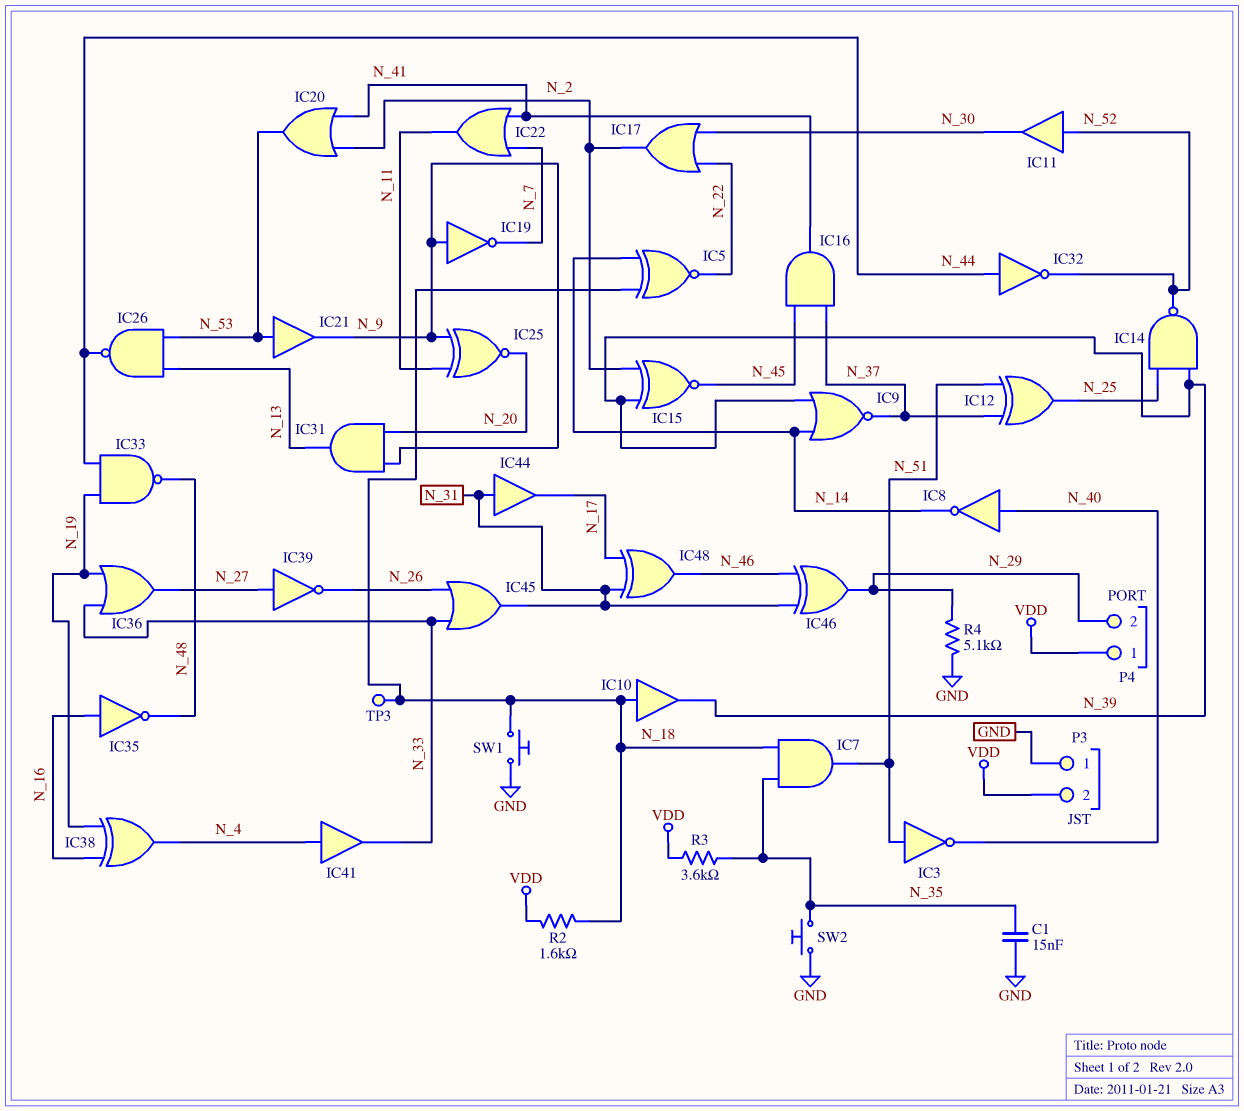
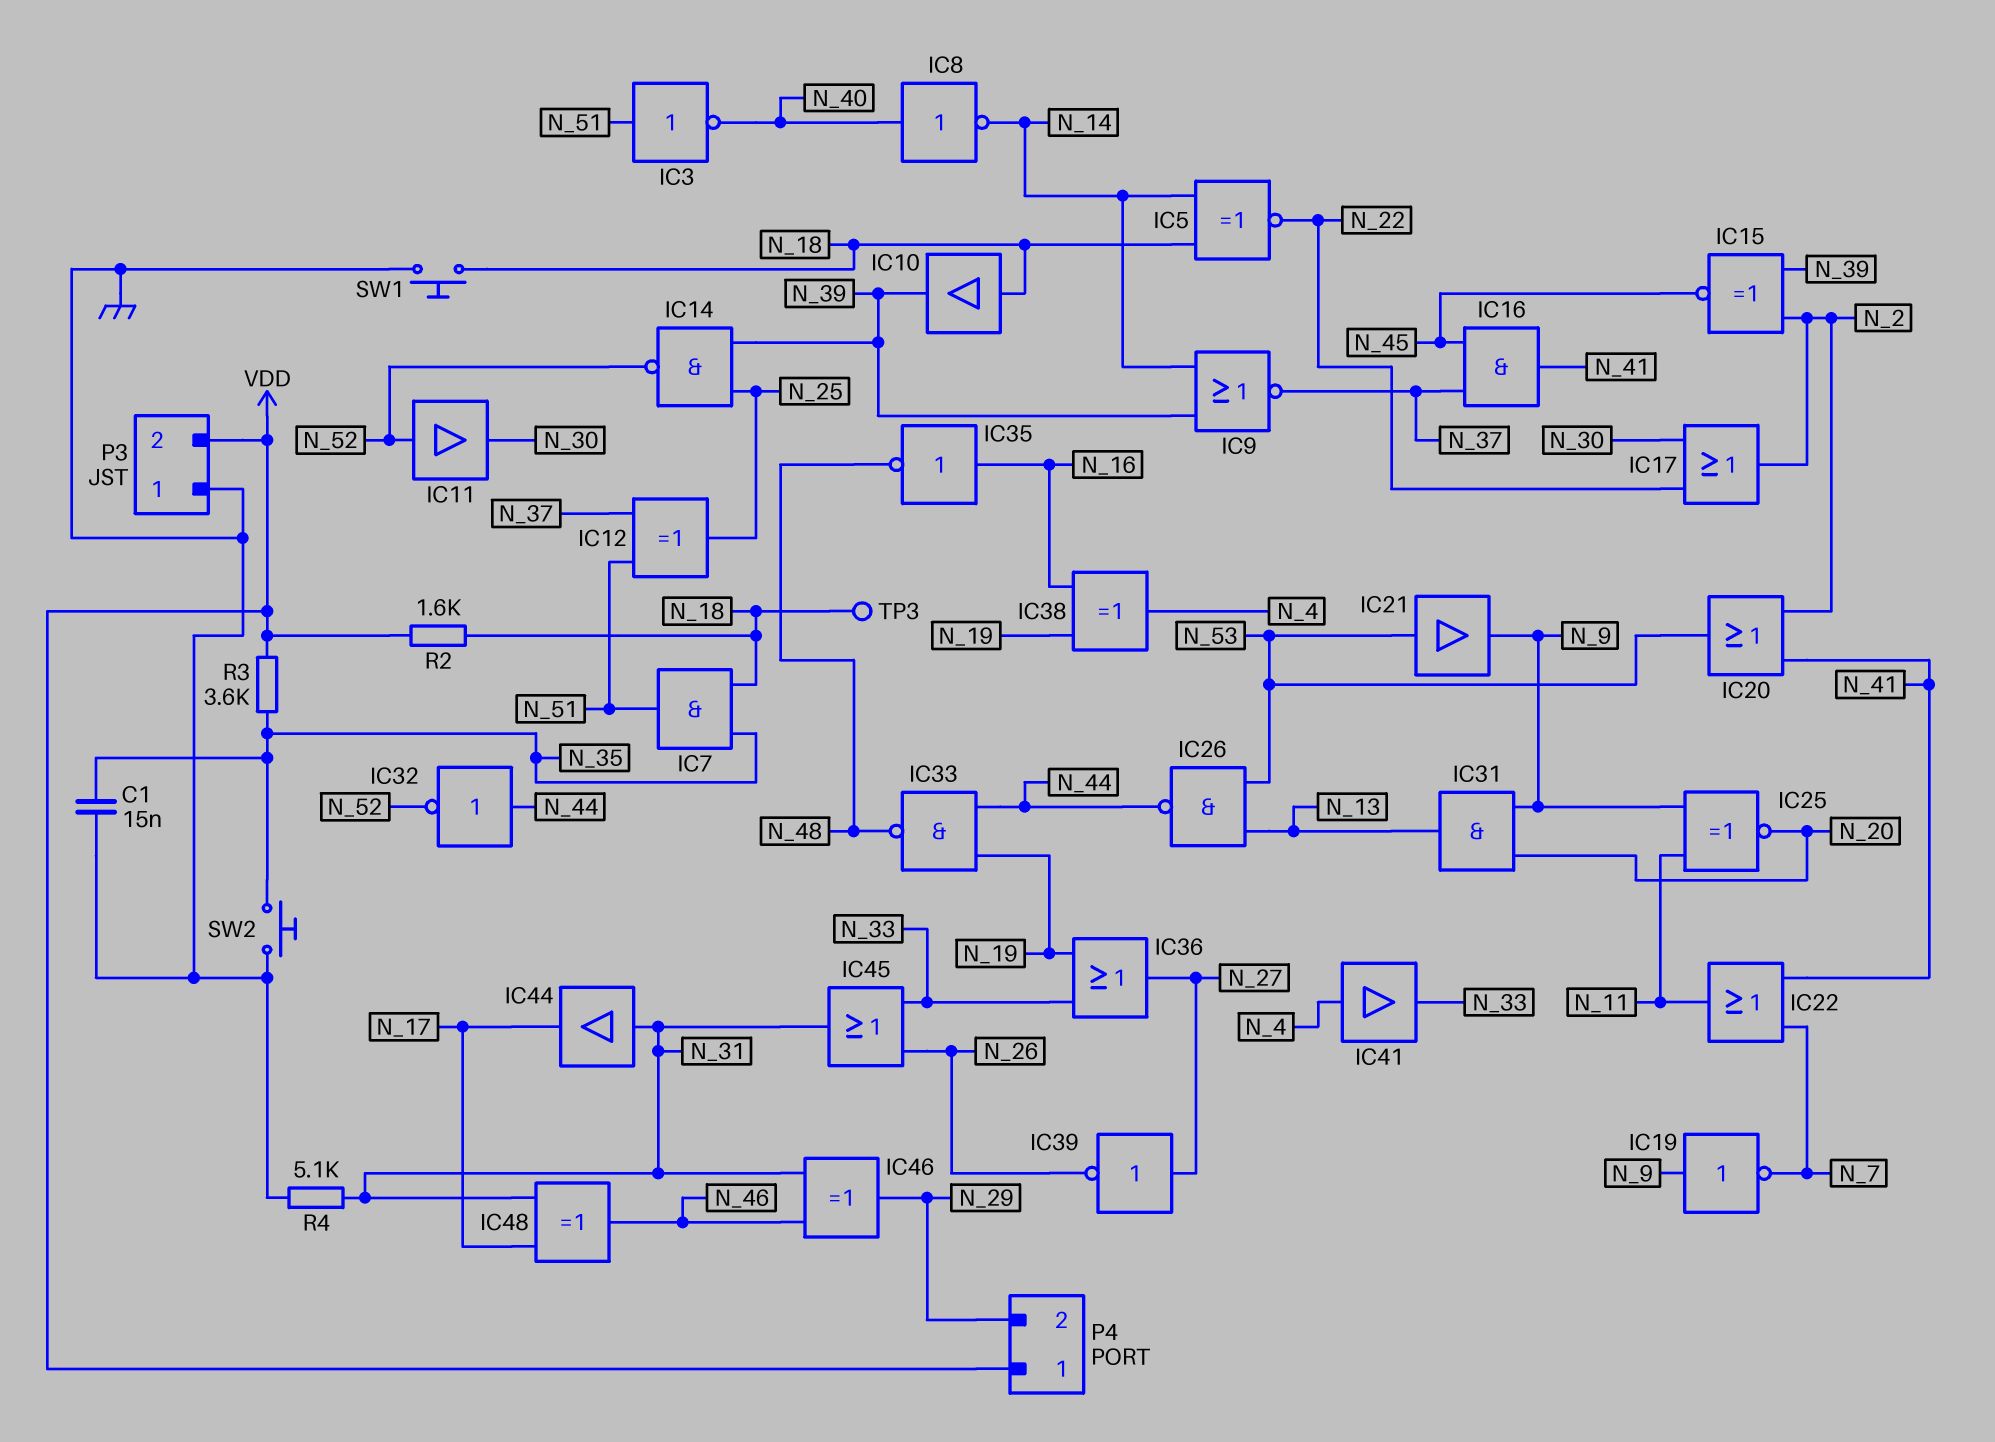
R4: 5.1k (GND, N_29) -> 5.1k (GND, N_31)

